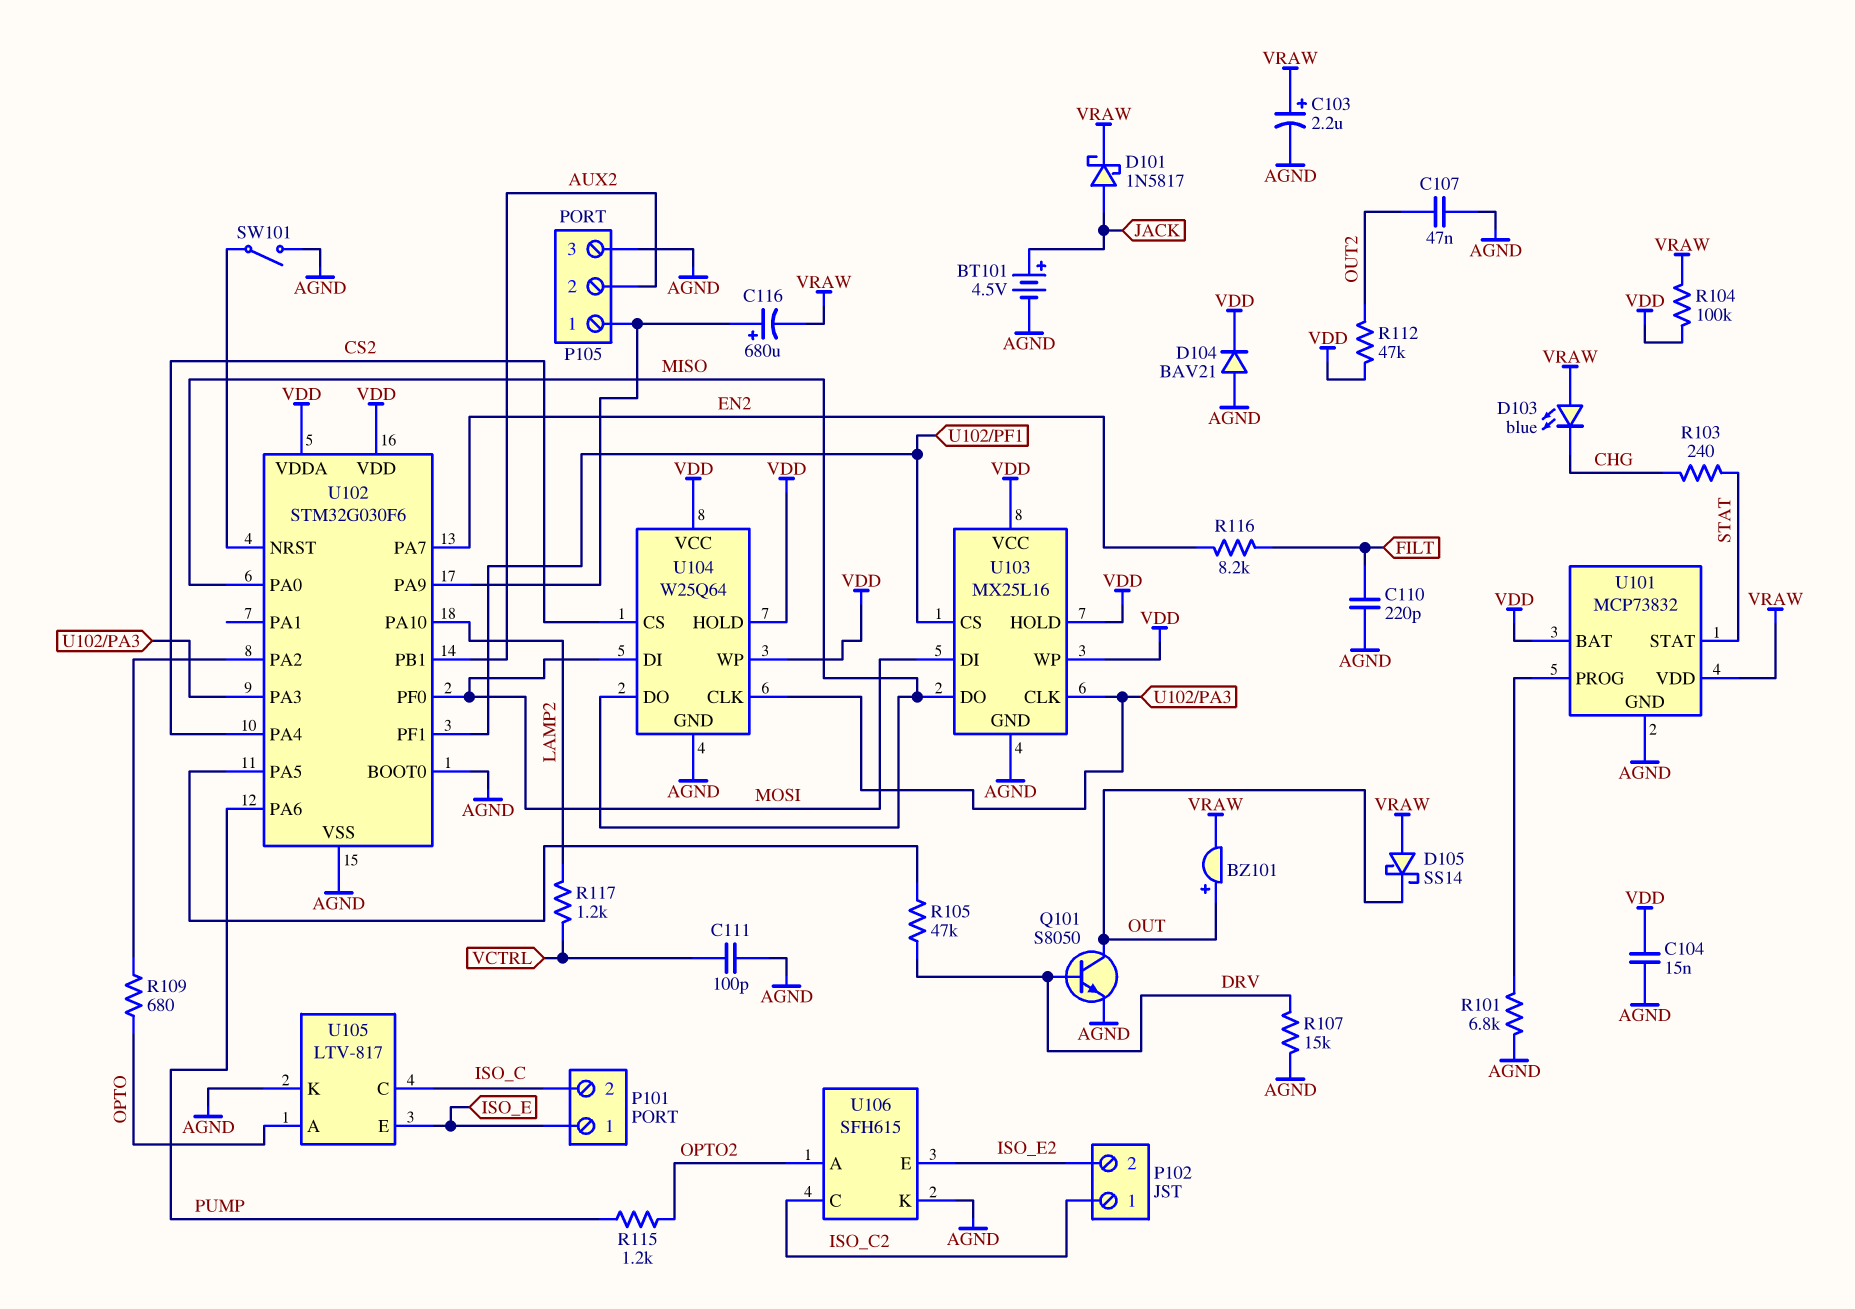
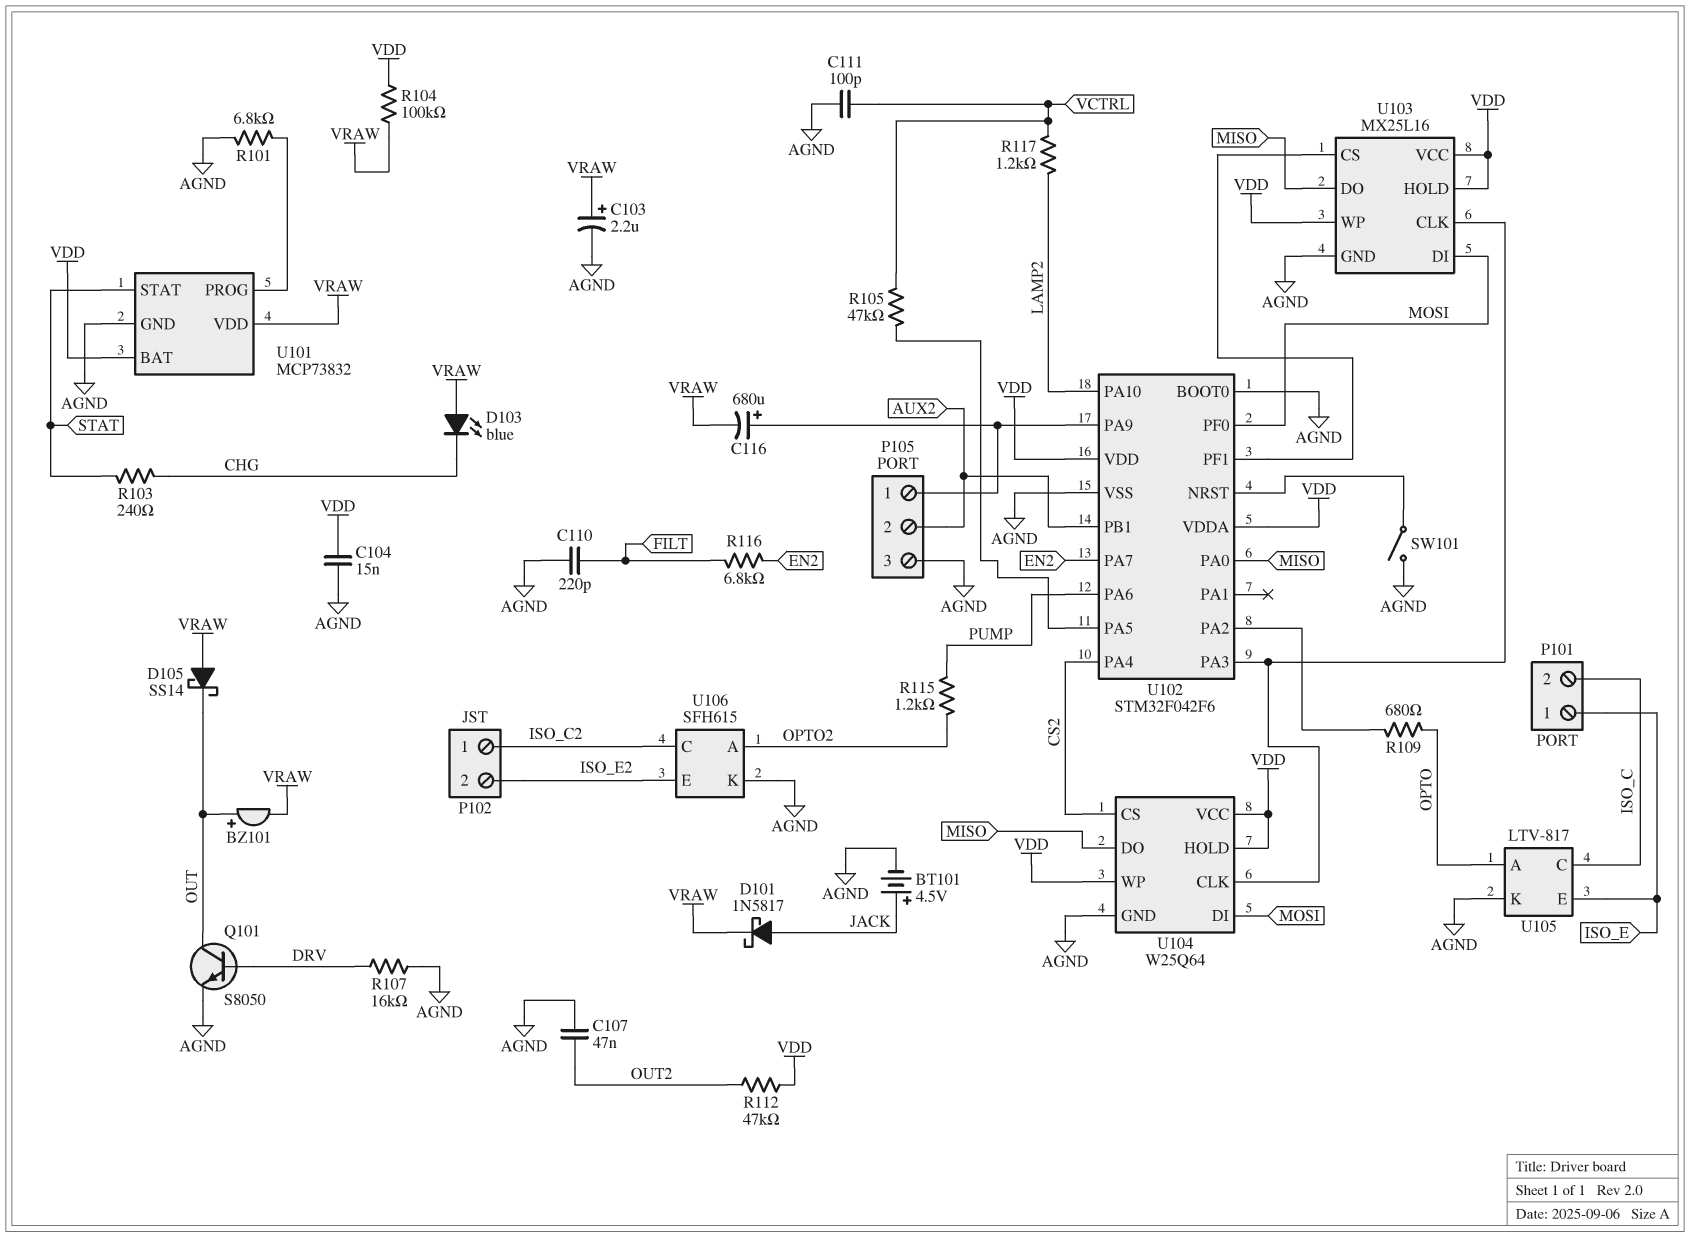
D104: diode BAV21 (A AGND, K VDD) -> none
R105: 47k (DRV, U102/PA5) -> 47k (U102/PA5, VCTRL)
R107: 15k (AGND, DRV) -> 16k (AGND, DRV)
R116: 8.2k (EN2, FILT) -> 6.8k (EN2, FILT)
U102: STM32G030F6 -> STM32F042F6

